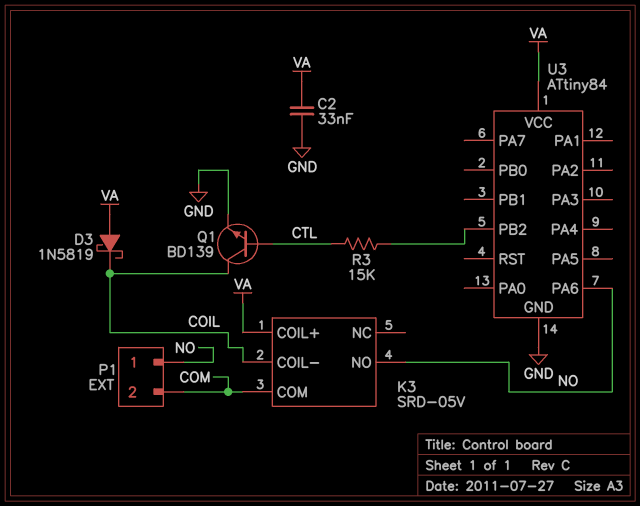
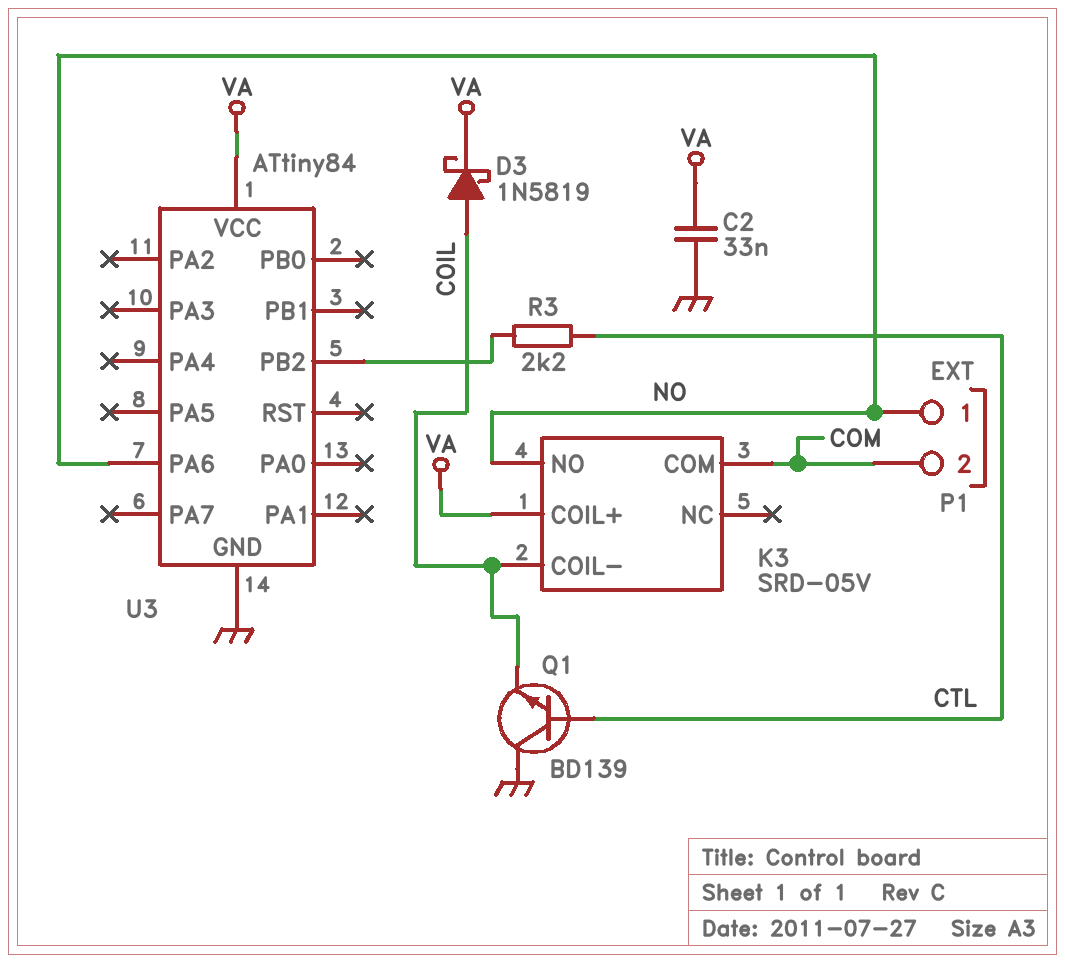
D3: schottky 1N5819 (A VA, K COIL) -> schottky 1N5819 (A COIL, K VA)
Q1: NPN BD139 (B CTL, C COIL, E GND) -> NPN BD139 (B CTL, C GND, E COIL)
R3: 15k (CTL, U3/PB2) -> 2.2k (CTL, U3/PB2)

